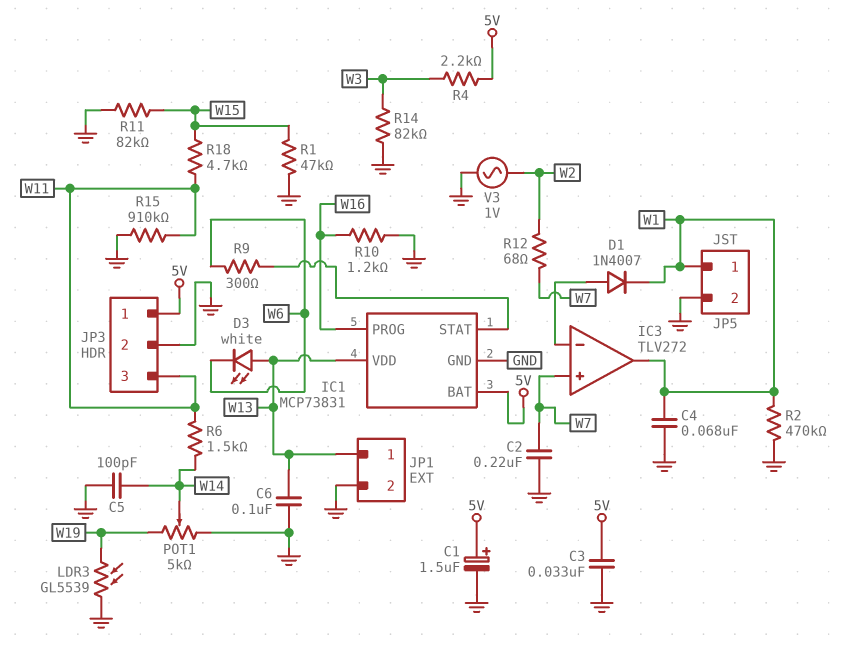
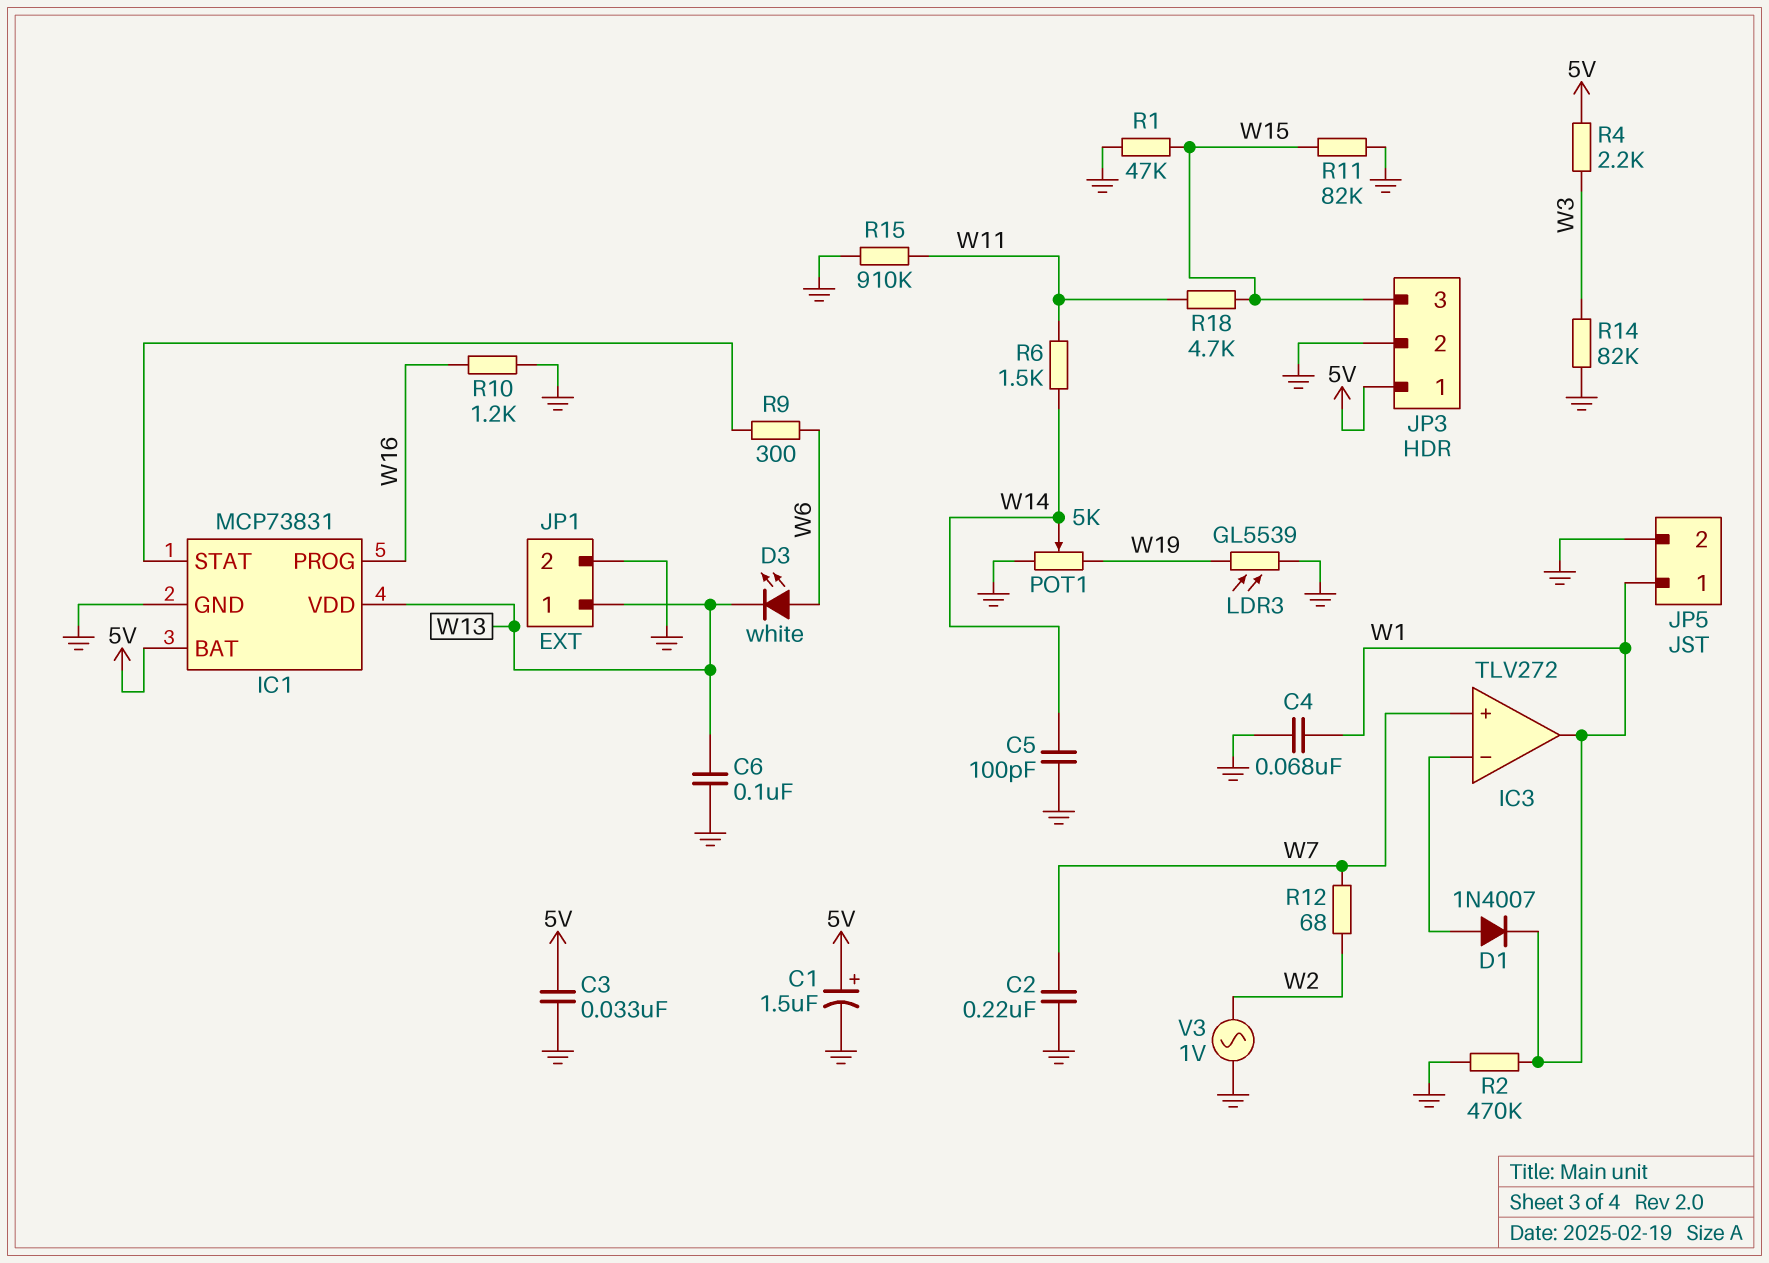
D3: LED white (A W13, K W6) -> LED white (A W6, K W13)
JP3 pin 3: W11 -> W15

